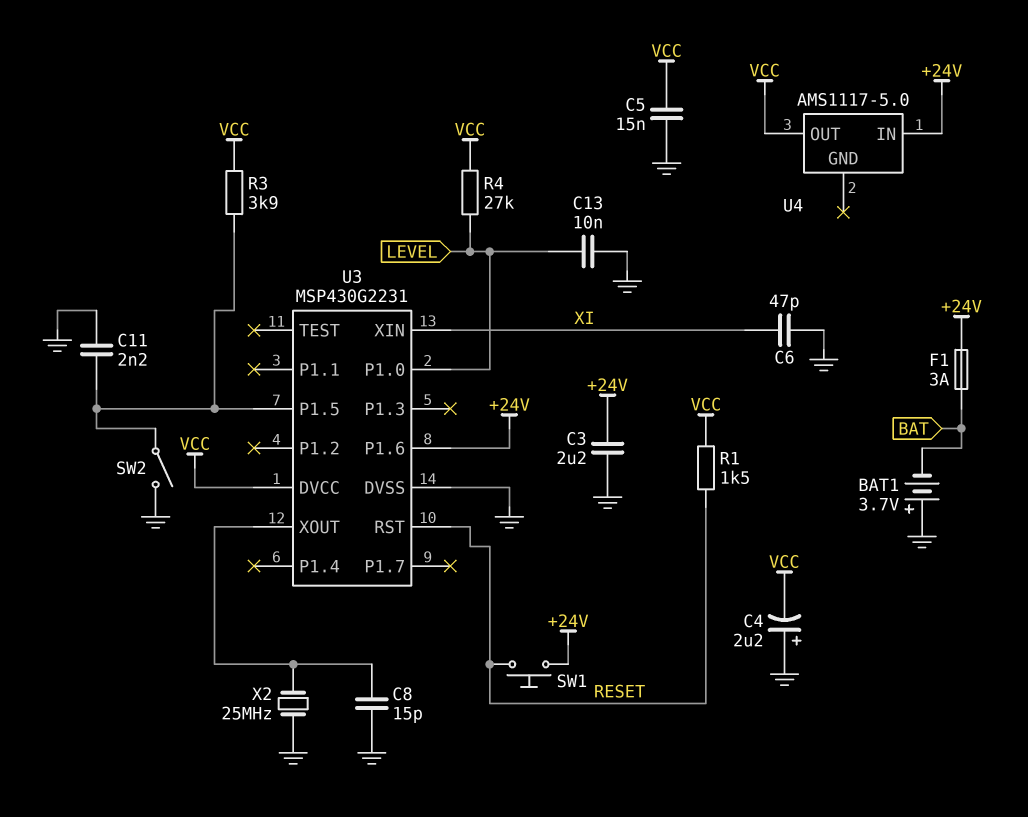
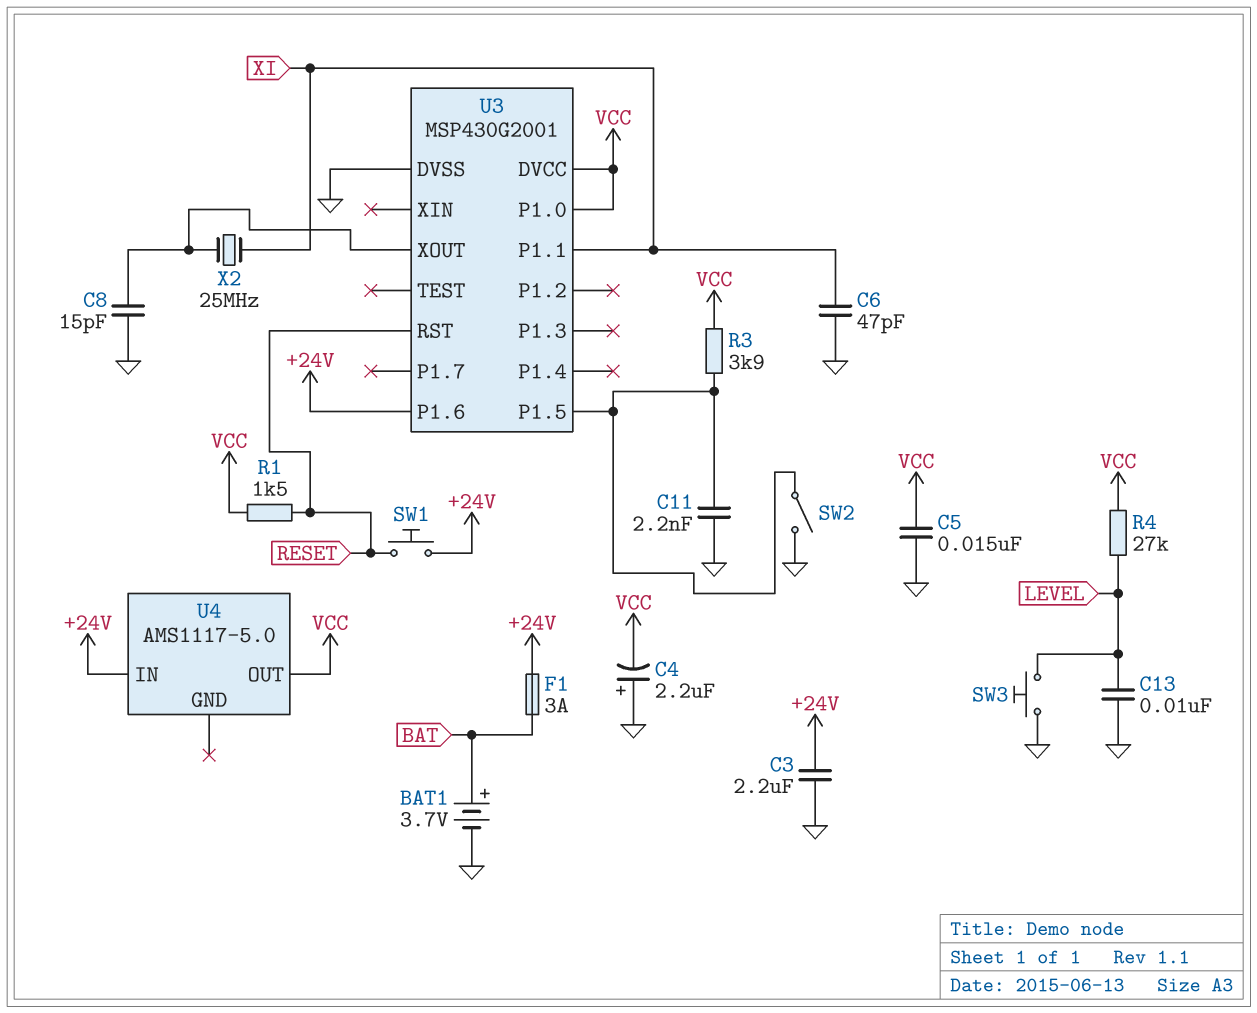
BAT1: 3.7V (plus GND, minus BAT) -> 3.7V (plus BAT, minus GND)
SW3: none -> button (GND, LEVEL)
U3: MSP430G2231 -> MSP430G2001
U3 pin P1.0: LEVEL -> VCC
U3 pin P1.1: none -> XI
U3 pin XIN: XI -> none
X2: 25MHz (GND, U3/XOUT) -> 25MHz (U3/XOUT, XI)

